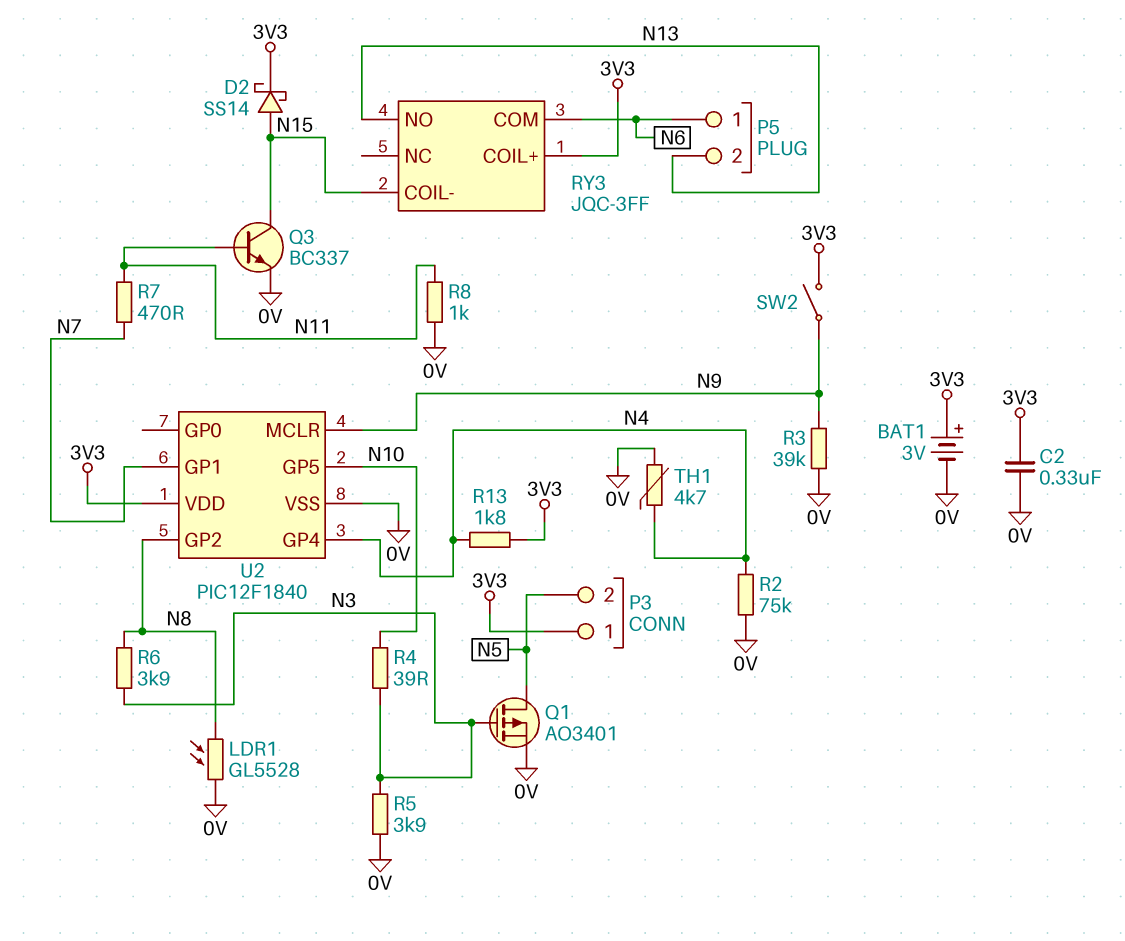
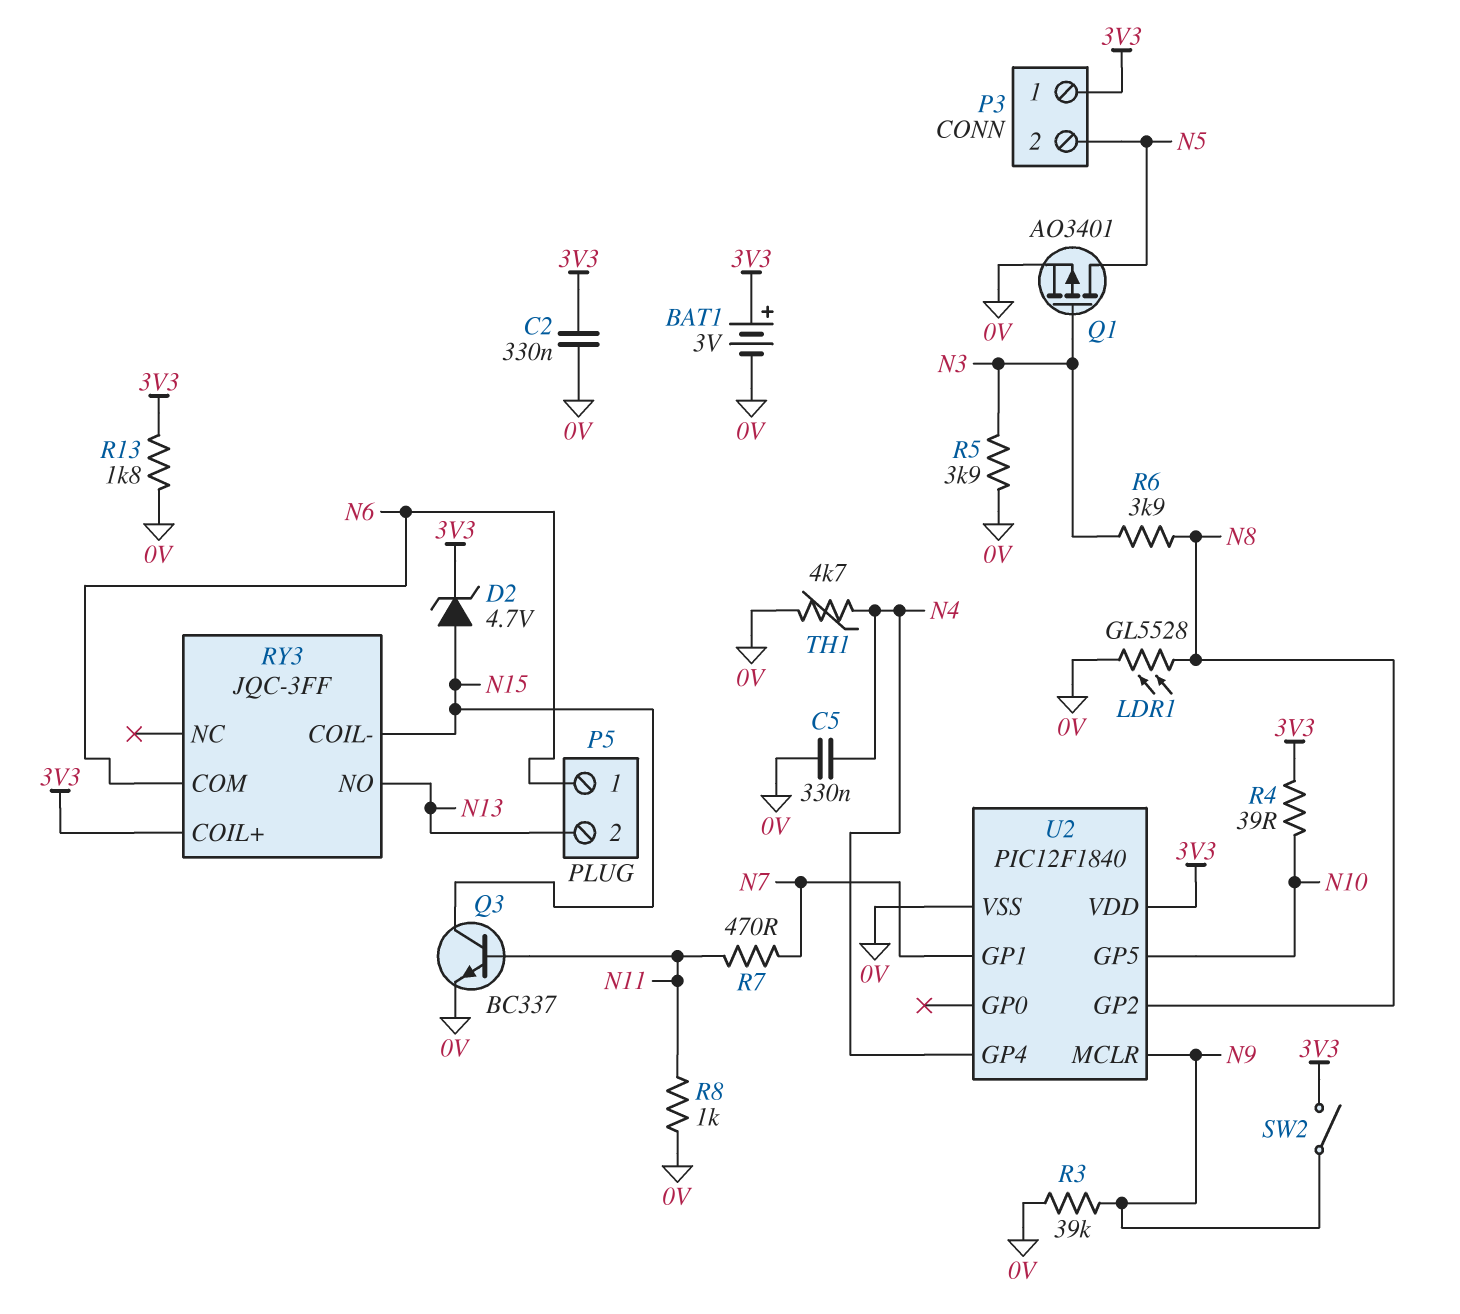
C5: none -> 330nF (0V, N4)
D2: schottky SS14 (A N15, K 3V3) -> zener 4.7V (A N15, K 3V3)
R2: 75k (0V, N4) -> none
R4: 39 (N3, N10) -> 39 (3V3, N10)
R13: 1.8k (3V3, N4) -> 1.8k (0V, 3V3)

